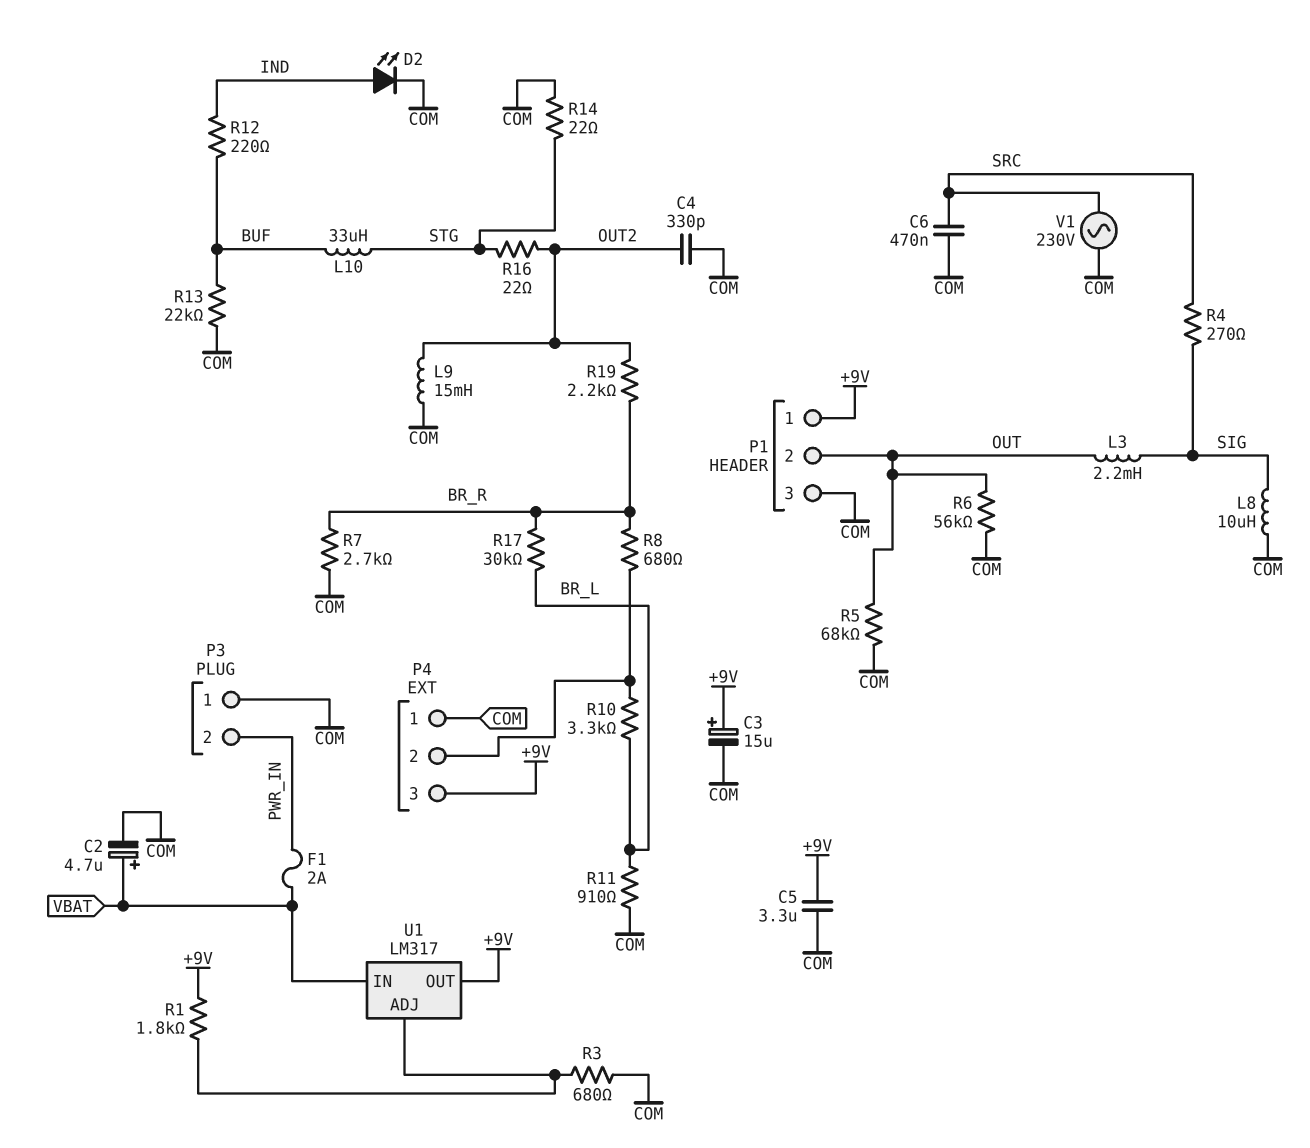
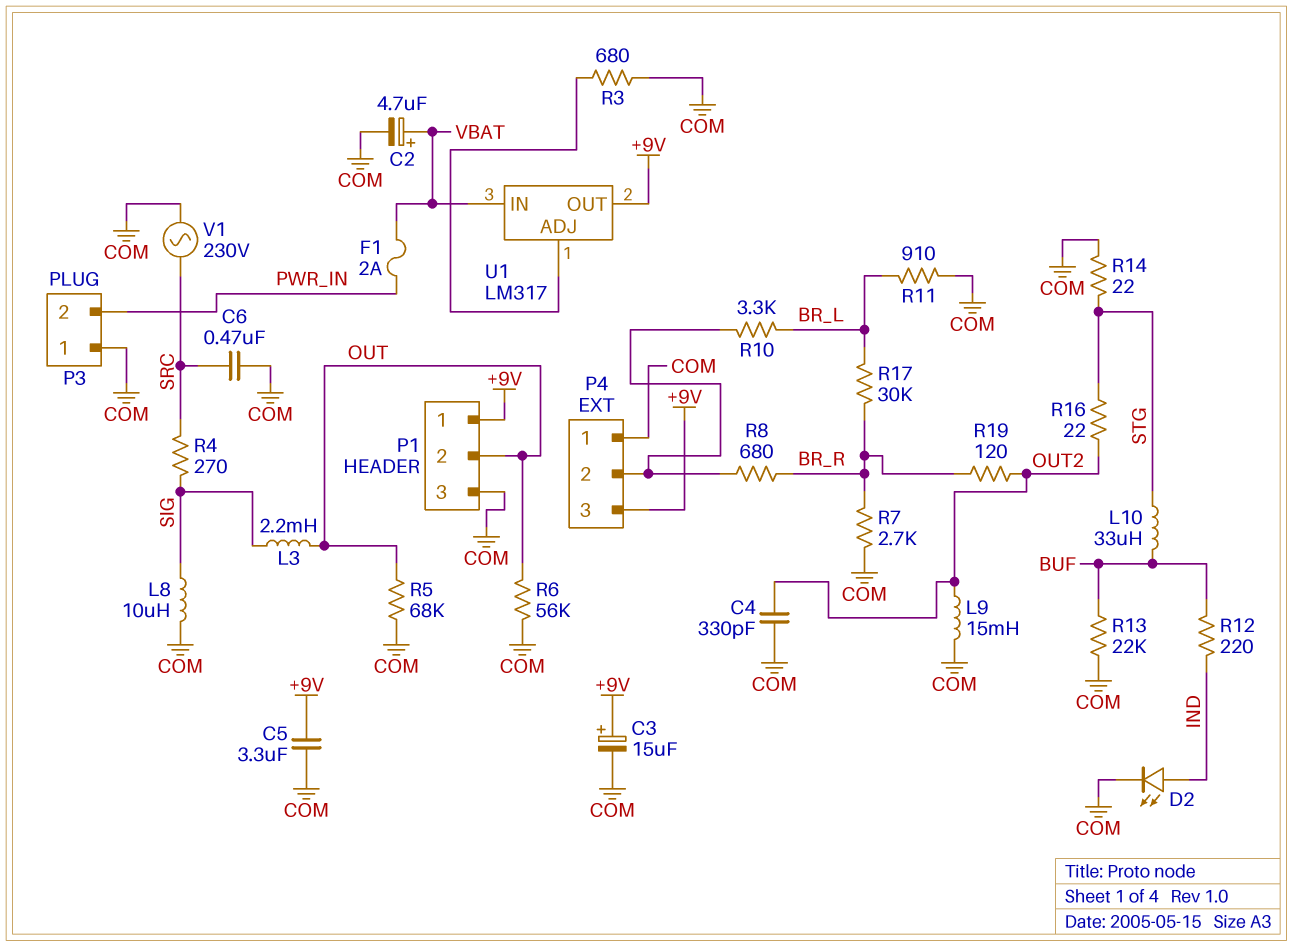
R1: 1.8k (+9V, U1/ADJ) -> none
R19: 2.2k (BR_R, OUT2) -> 120 (BR_R, OUT2)

